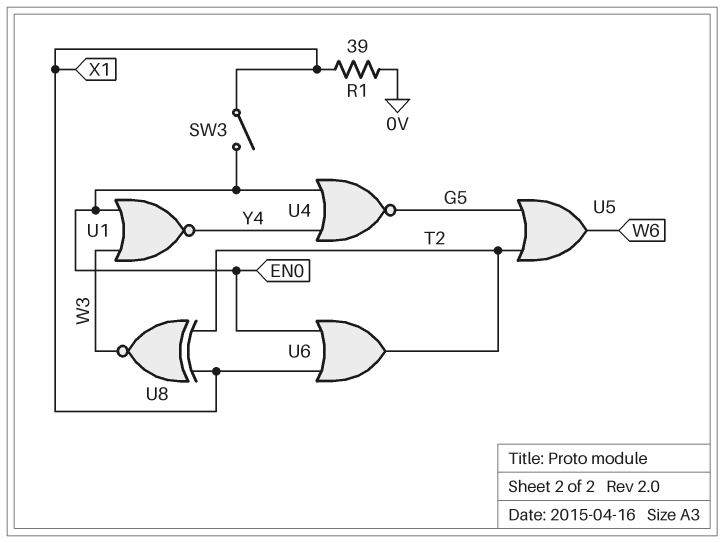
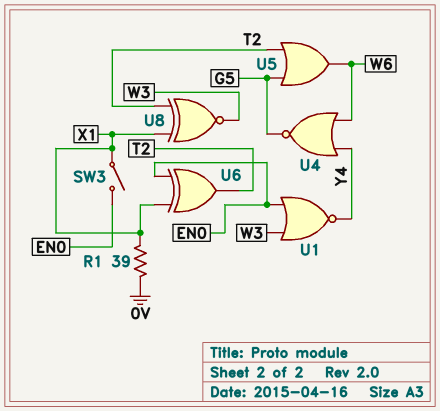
U4: NOR (in EN0, in Y4, out G5) -> NOR (in W6, in Y4, out G5)
U6: OR (in EN0, in X1, out T2) -> XOR (in EN0, in X1, out T2)

